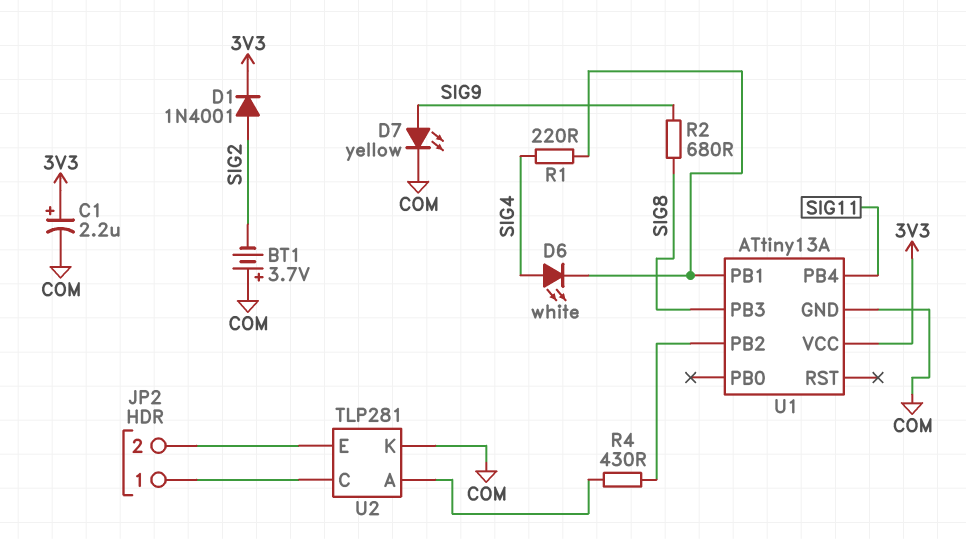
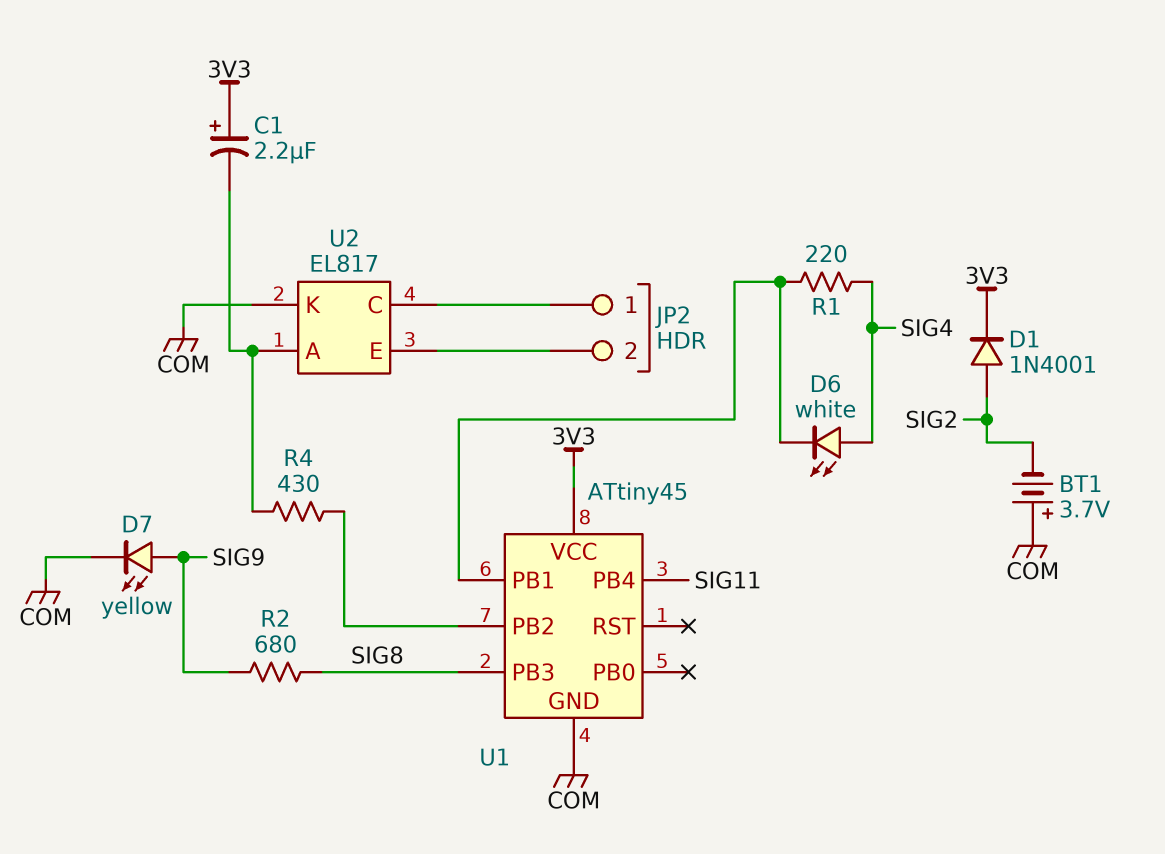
C1: 2.2uF (plus 3V3, minus COM) -> 2.2uF (plus 3V3, minus U2/A)
U1: ATtiny13A -> ATtiny45
U2: TLP281 -> EL817

